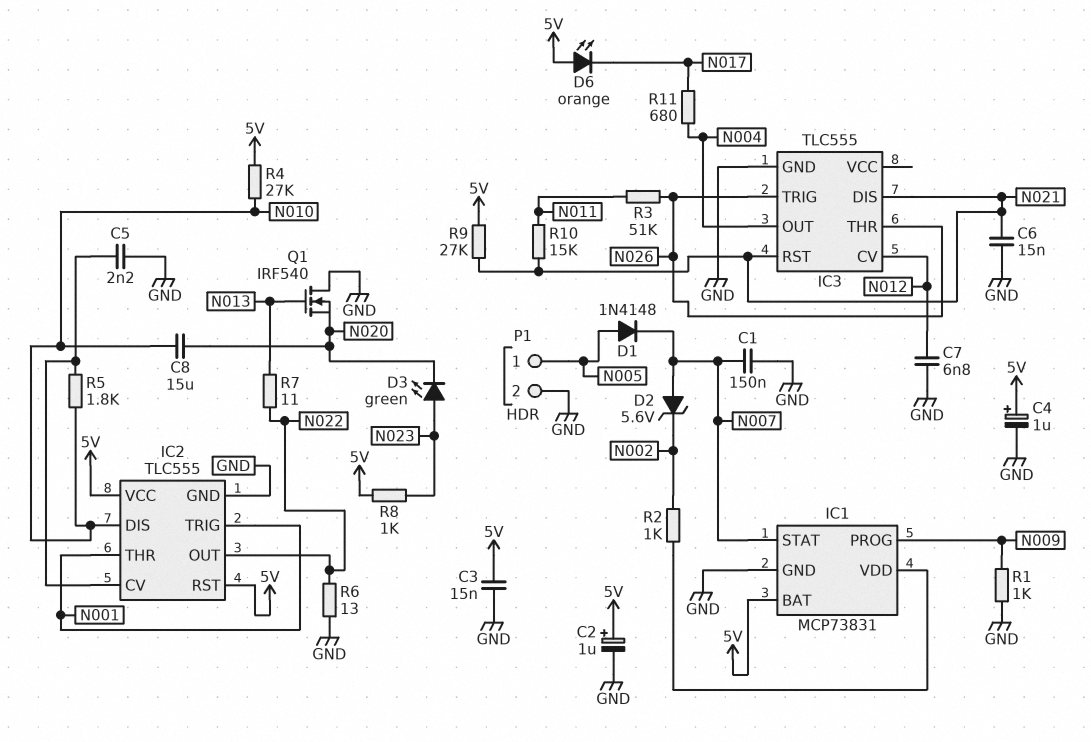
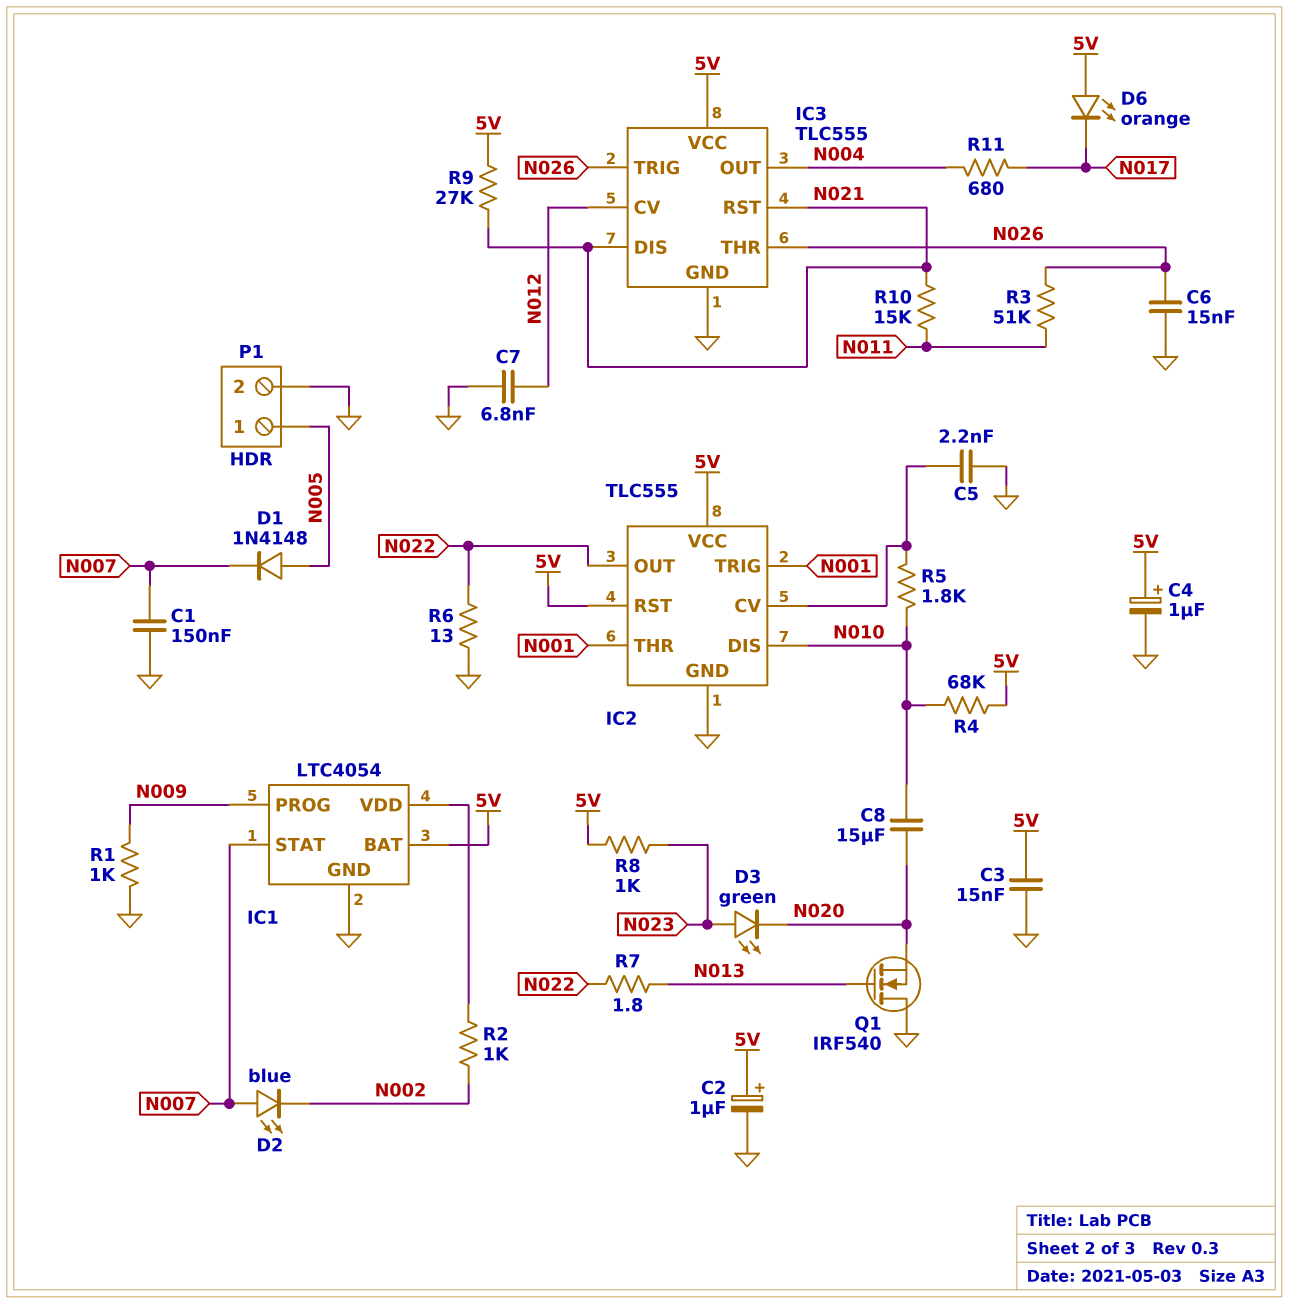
C6: 15nF (GND, N021) -> 15nF (GND, N026)
D2: zener 5.6V (A N007, K N002) -> LED blue (A N007, K N002)
IC1: MCP73831 -> LTC4054
IC3 pin VCC: none -> 5V
R4: 27k (5V, N010) -> 68k (5V, N010)
R7: 11 (N013, N022) -> 1.8 (N013, N022)

